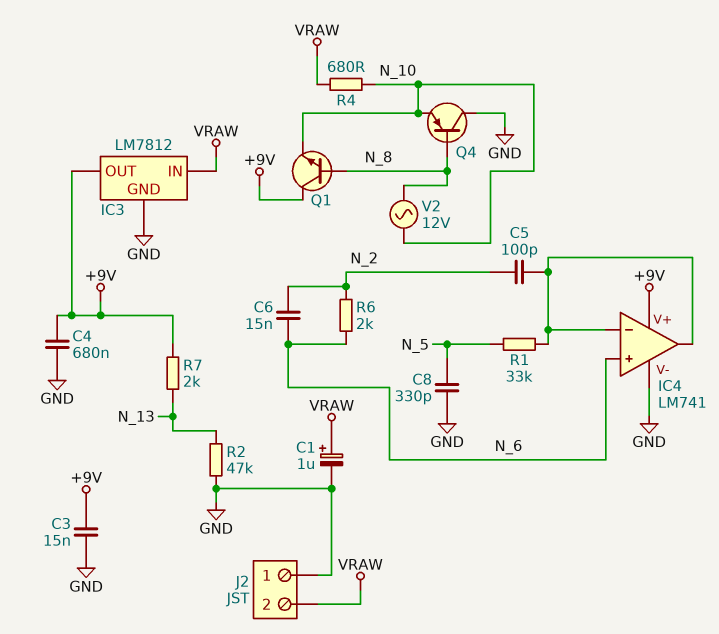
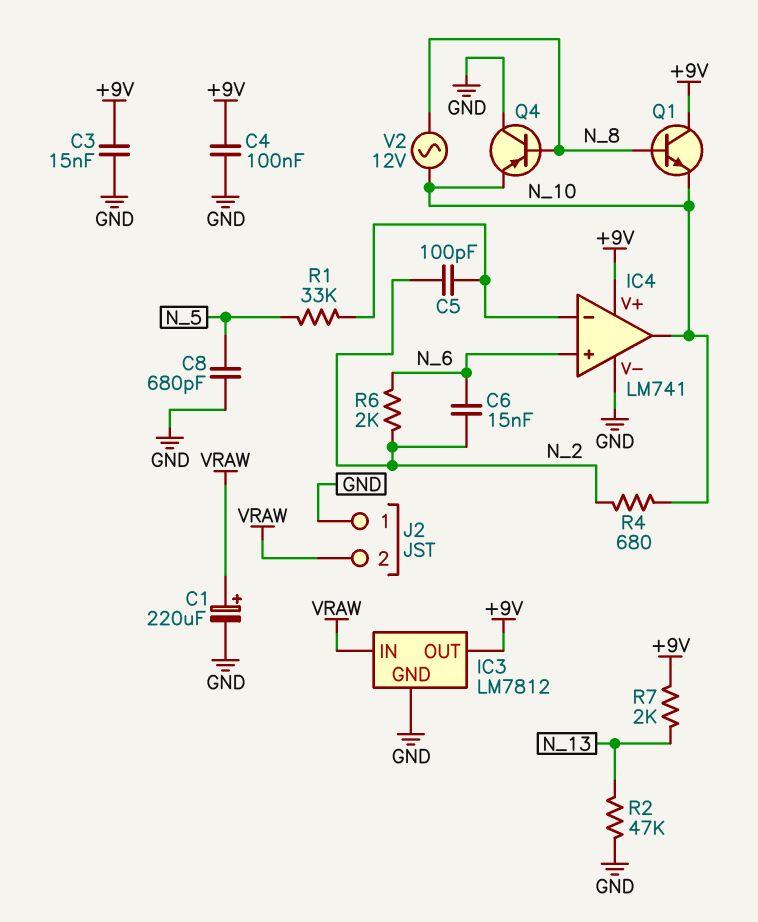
C1: 1uF (plus VRAW, minus GND) -> 220uF (plus VRAW, minus GND)
C4: 680nF (+9V, GND) -> 100nF (+9V, GND)
C8: 330pF (GND, N_5) -> 680pF (GND, N_5)
IC4 pin out: IC4/in- -> N_10
R4: 680 (N_10, VRAW) -> 680 (N_2, N_10)

